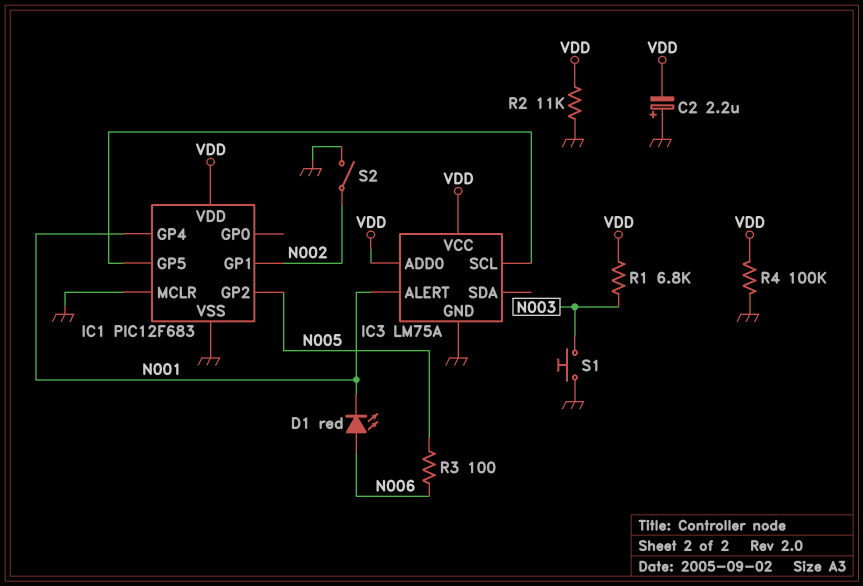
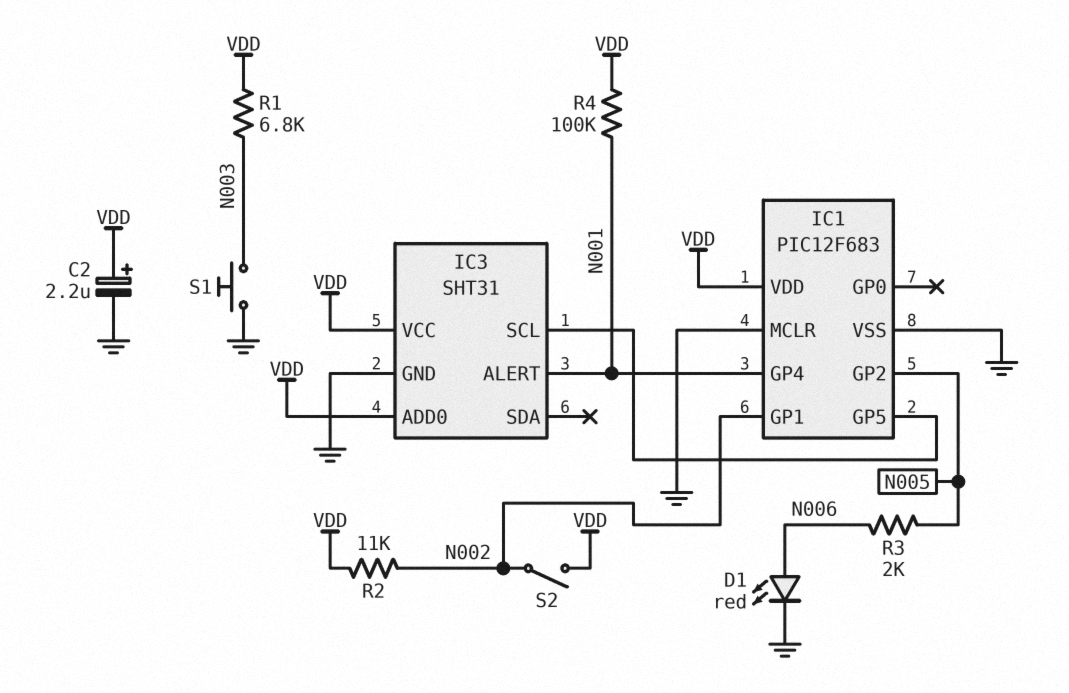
C2: 2.2uF (plus GND, minus VDD) -> 2.2uF (plus VDD, minus GND)
D1: LED red (A N006, K N001) -> LED red (A N006, K GND)
IC3: LM75A -> SHT31
R2: 11k (GND, VDD) -> 11k (N002, VDD)
R3: 100 (N005, N006) -> 2k (N005, N006)
R4: 100k (GND, VDD) -> 100k (N001, VDD)
S2: switch (GND, N002) -> switch (N002, VDD)

